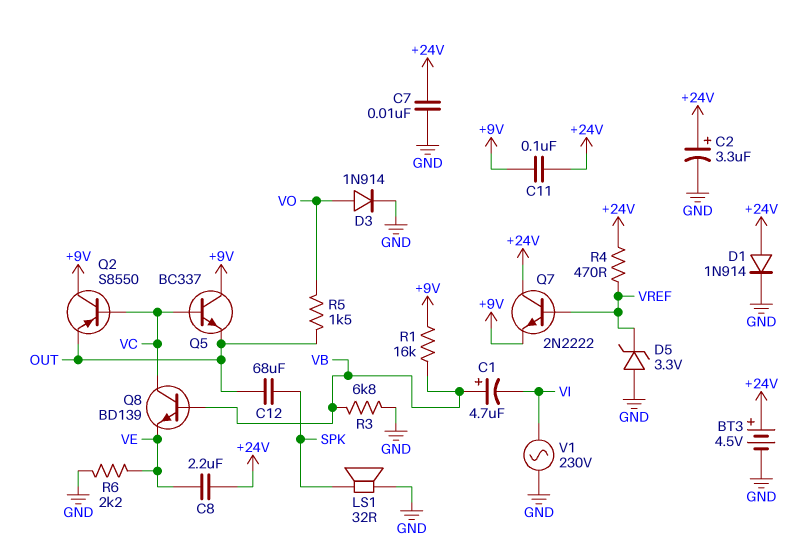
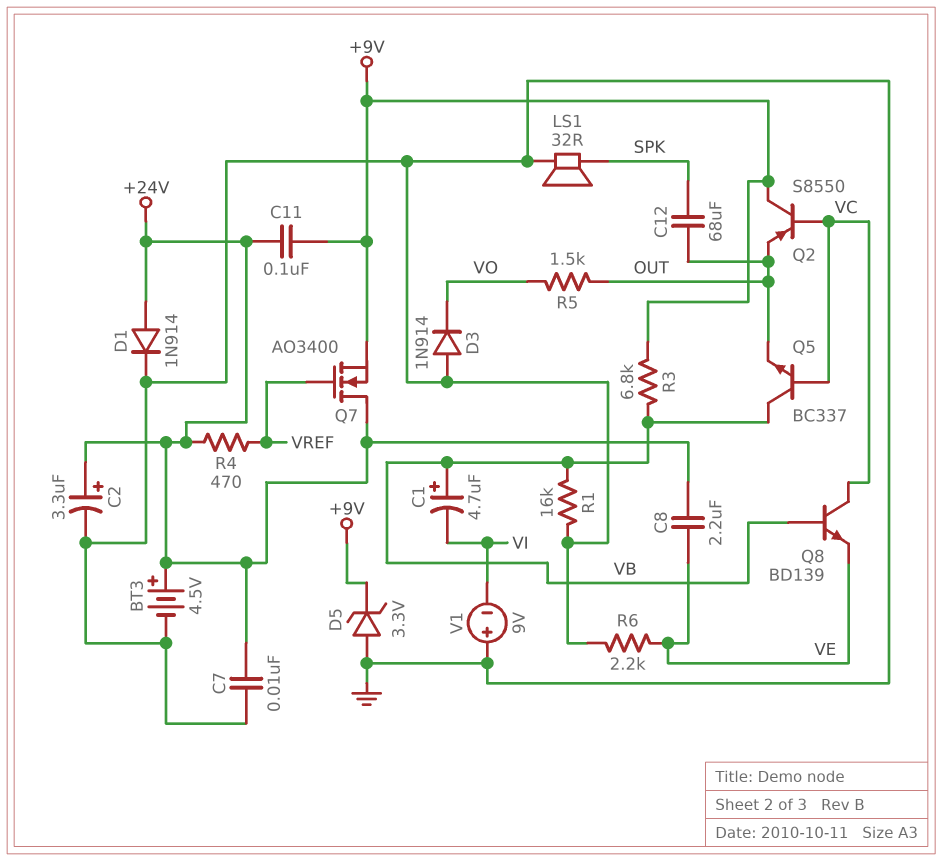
D3: diode 1N914 (A VO, K GND) -> diode 1N914 (A GND, K VO)
D5: zener 3.3V (A GND, K VREF) -> zener 3.3V (A GND, K +9V)
Q5: NPN BC337 (B VC, C +9V, E OUT) -> NPN BC337 (B VC, C VB, E OUT)
Q7: NPN 2N2222 (B VREF, C +24V, E +9V) -> NMOS AO3400 (G VREF, D +24V, S +9V)
R1: 16k (+9V, VB) -> 16k (GND, VB)
R3: 6.8k (GND, VB) -> 6.8k (+9V, VB)
V1: AC 230V (GND, VI) -> 9V (plus GND, minus VI)

